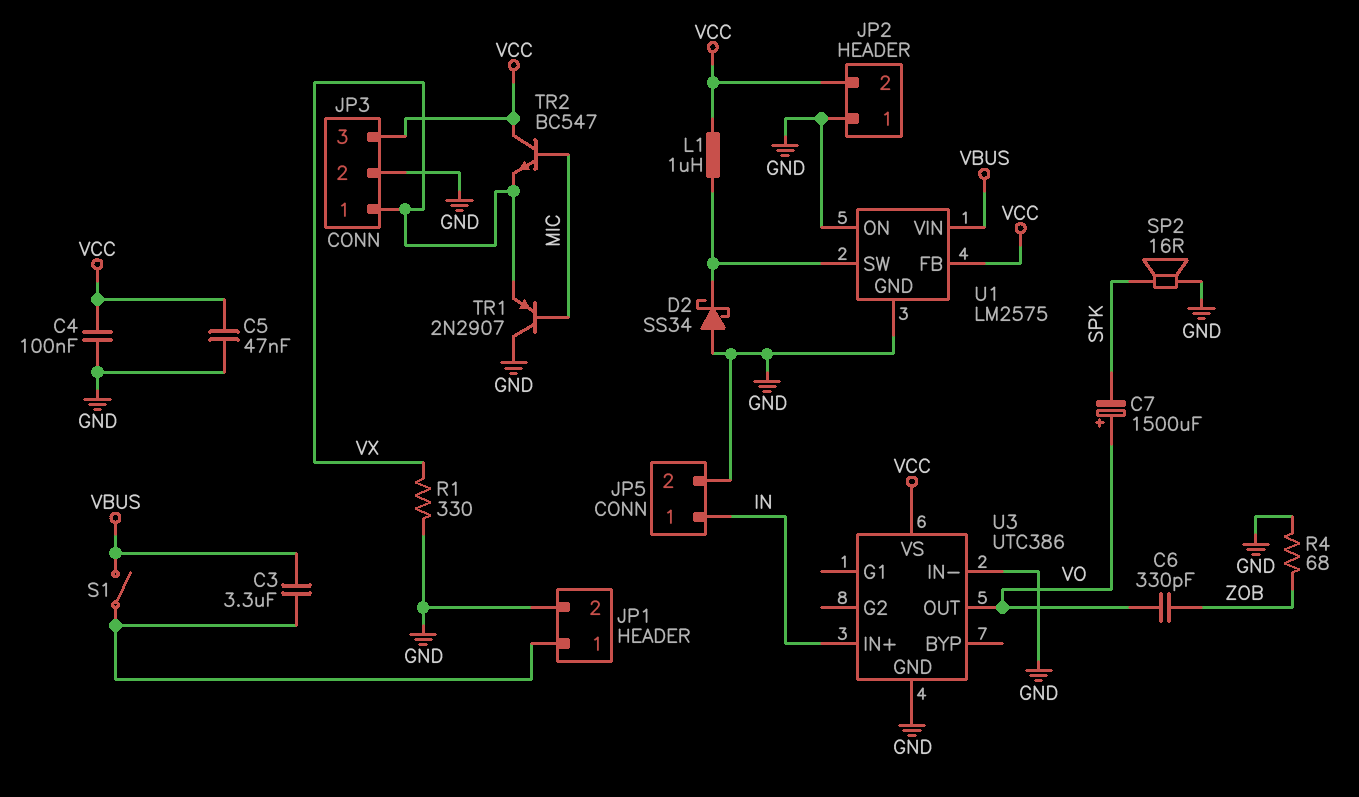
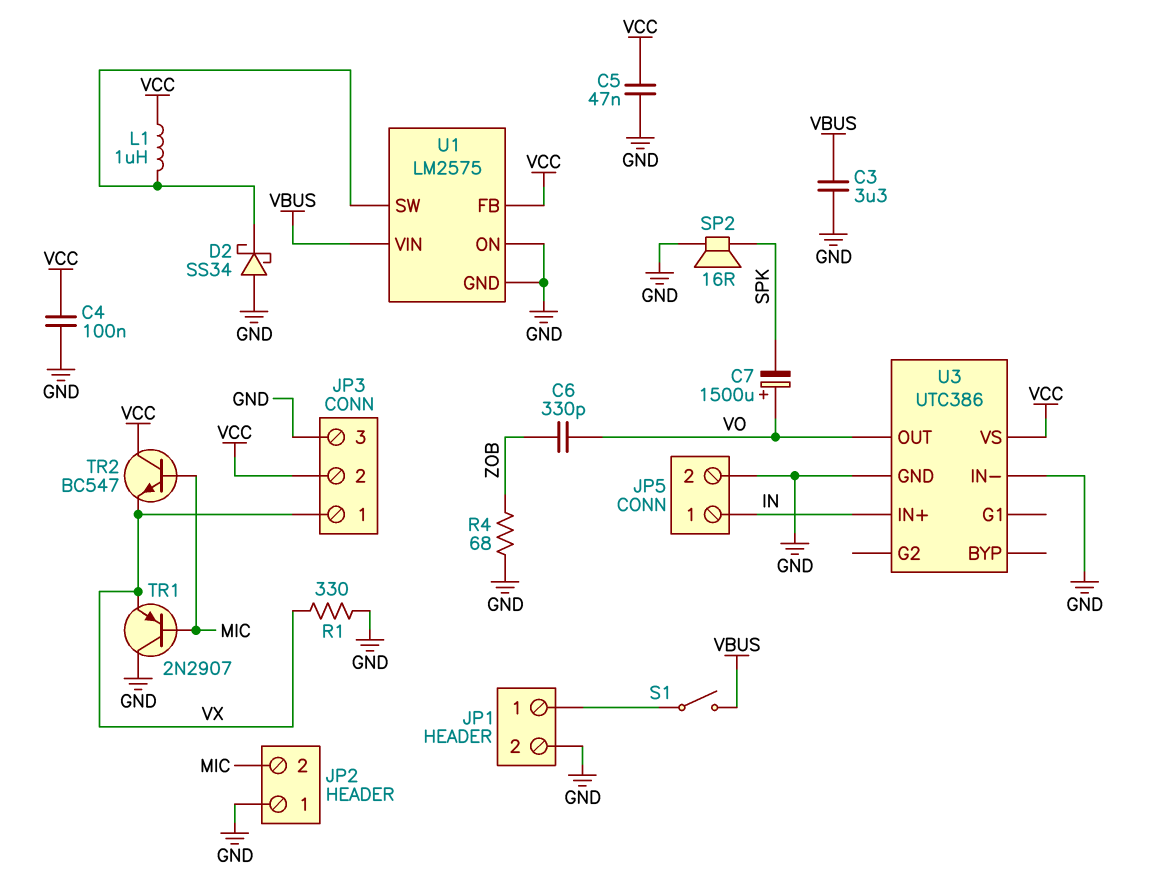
C3: 3.3uF (JP1/1, VBUS) -> 3.3uF (GND, VBUS)
JP2 pin 2: VCC -> MIC
JP3 pin 2: GND -> VCC
JP3 pin 3: VCC -> GND

